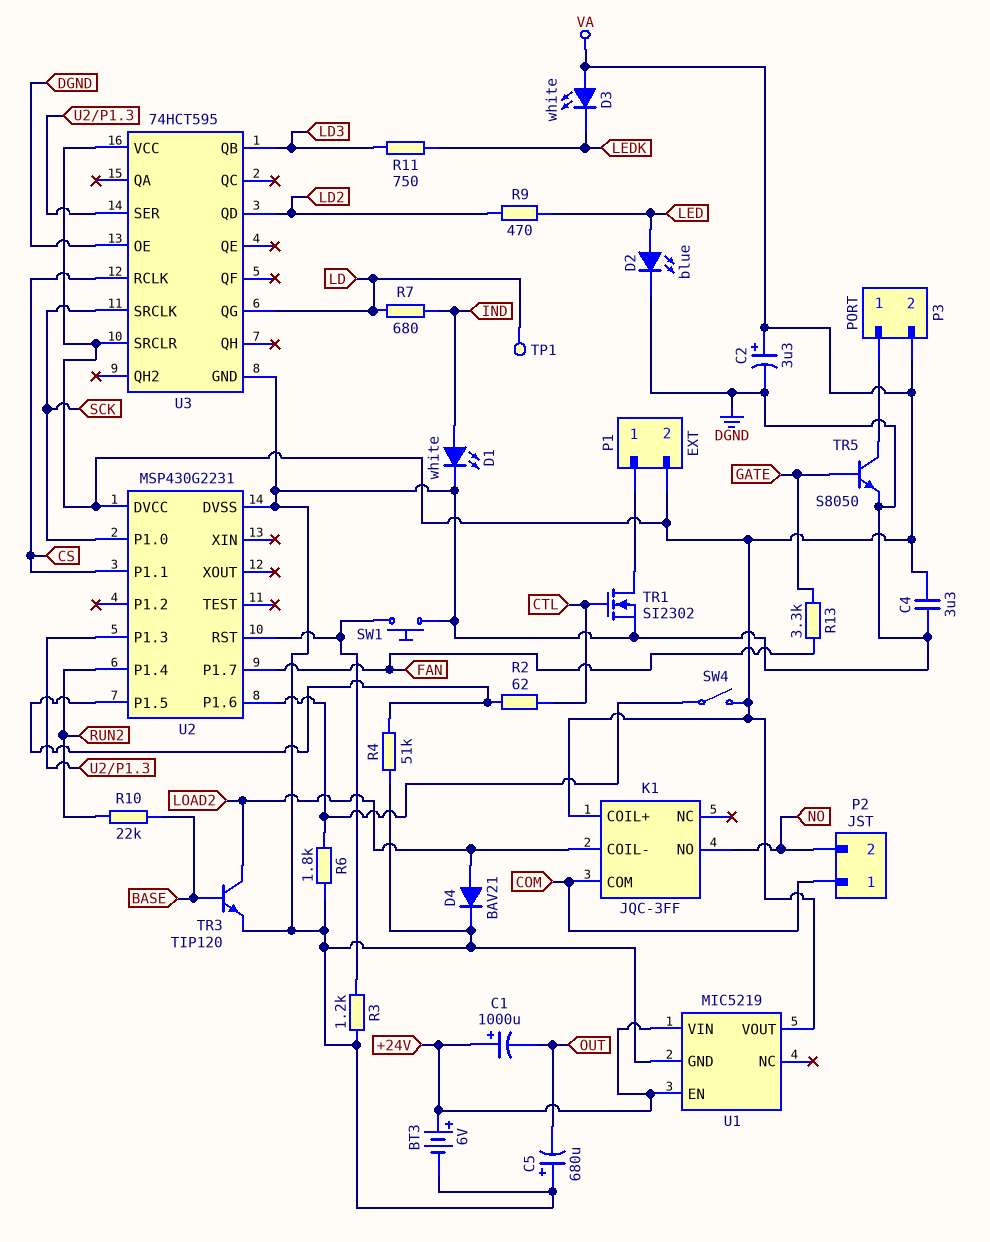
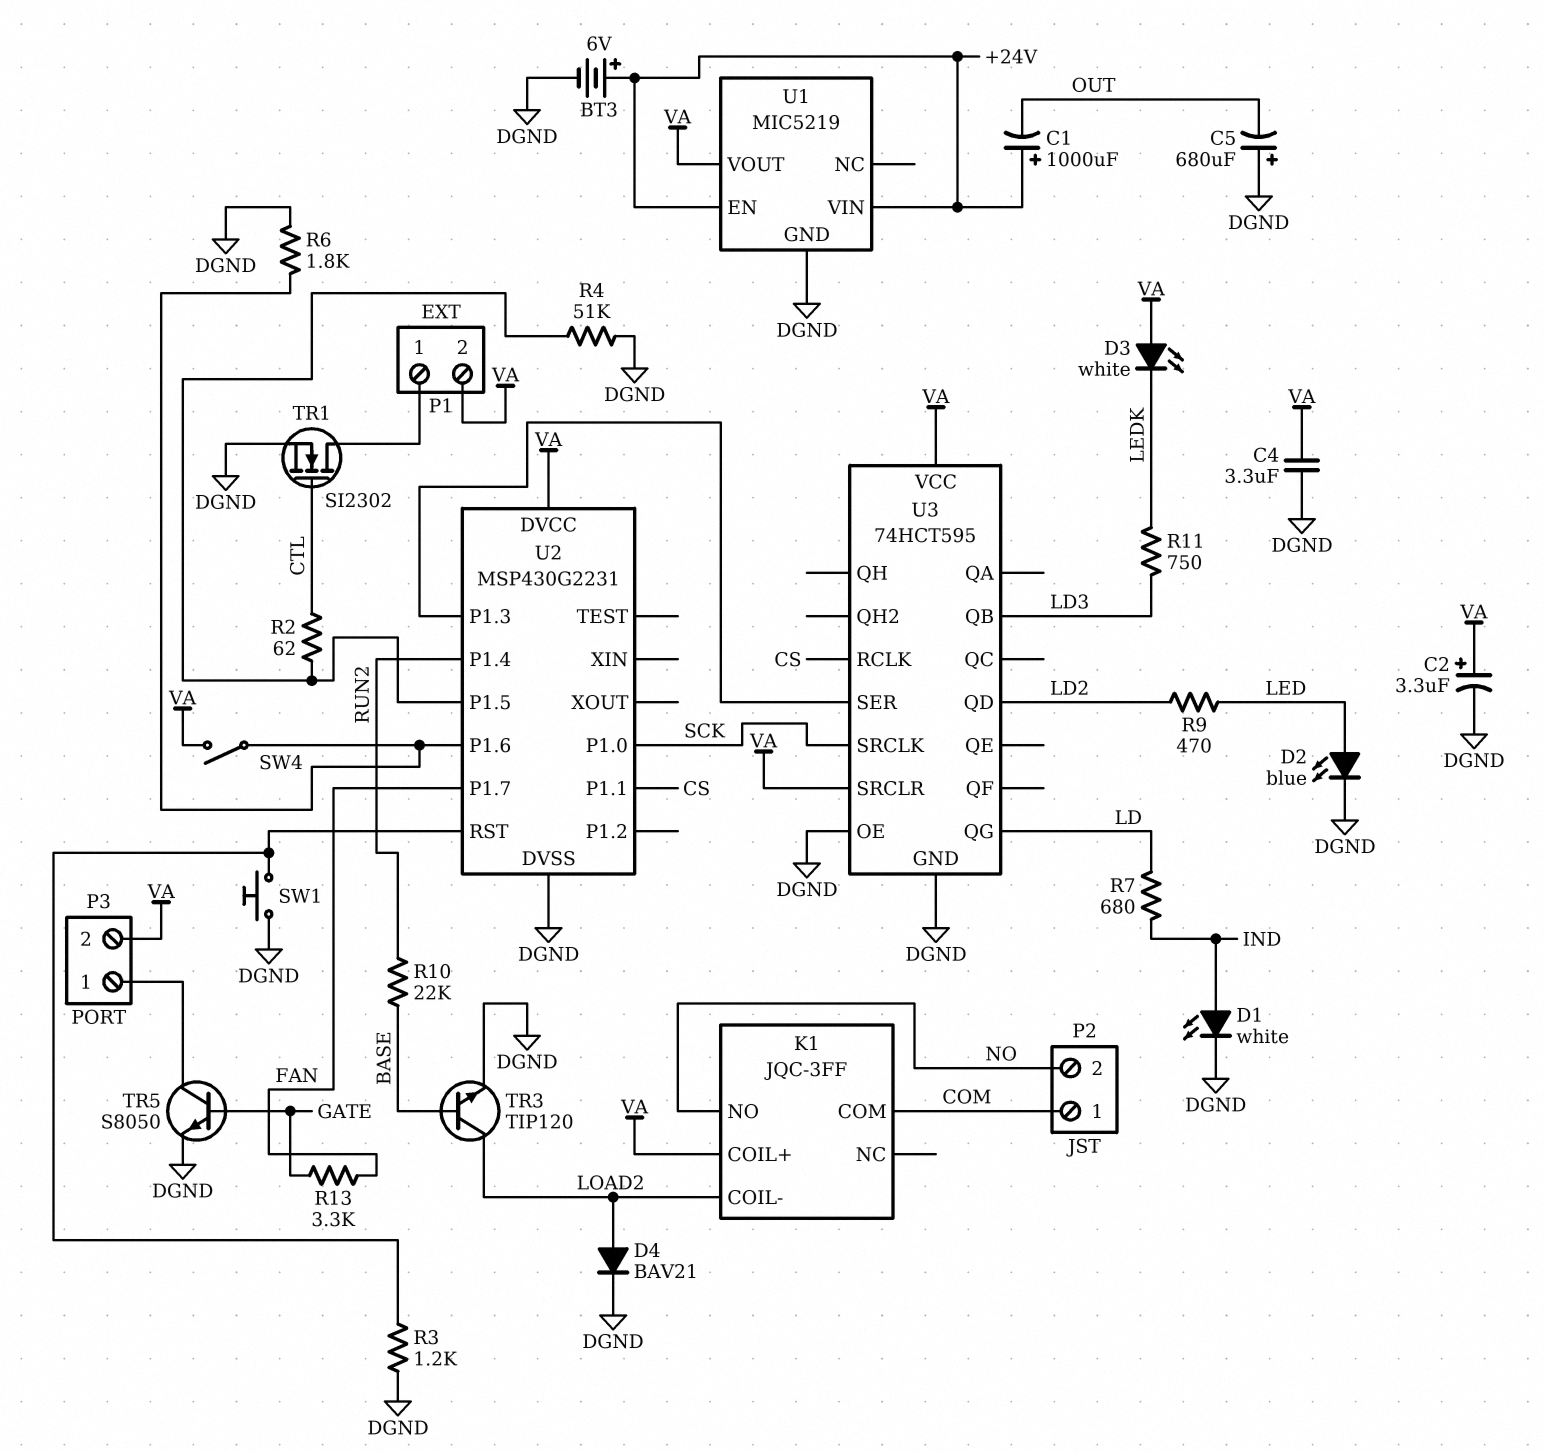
TP1: test point (LD) -> none

